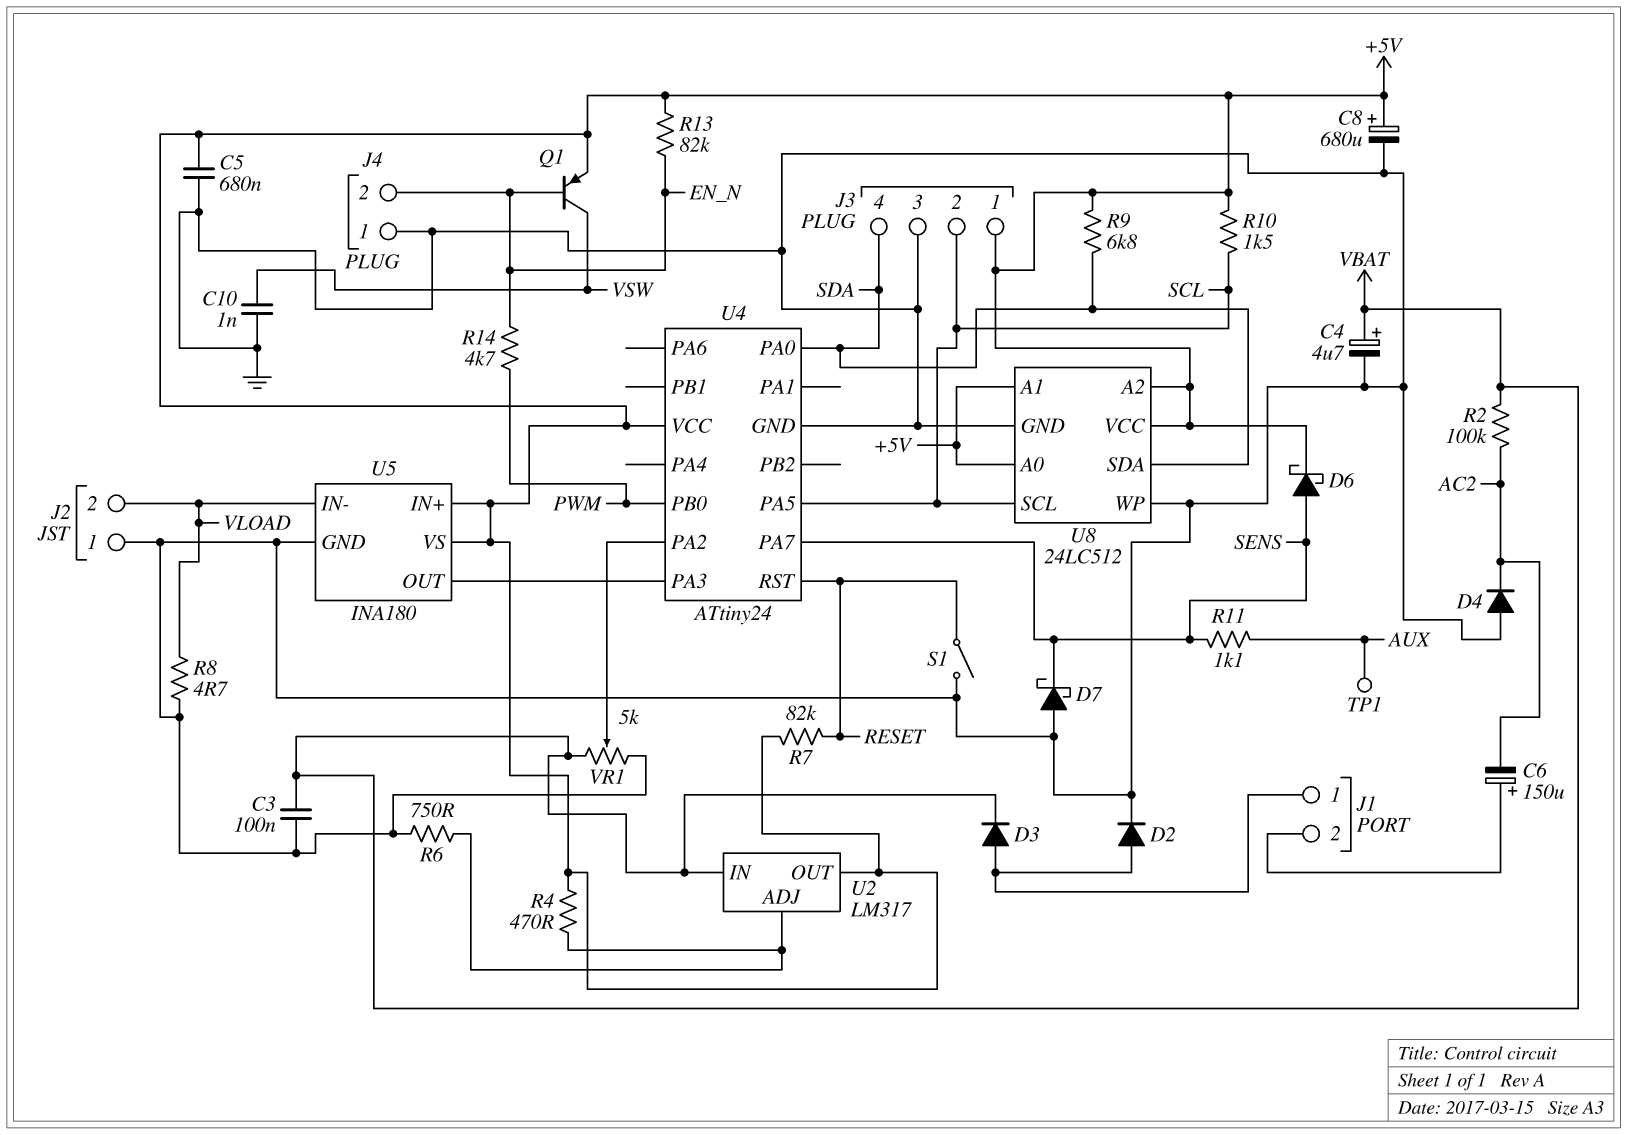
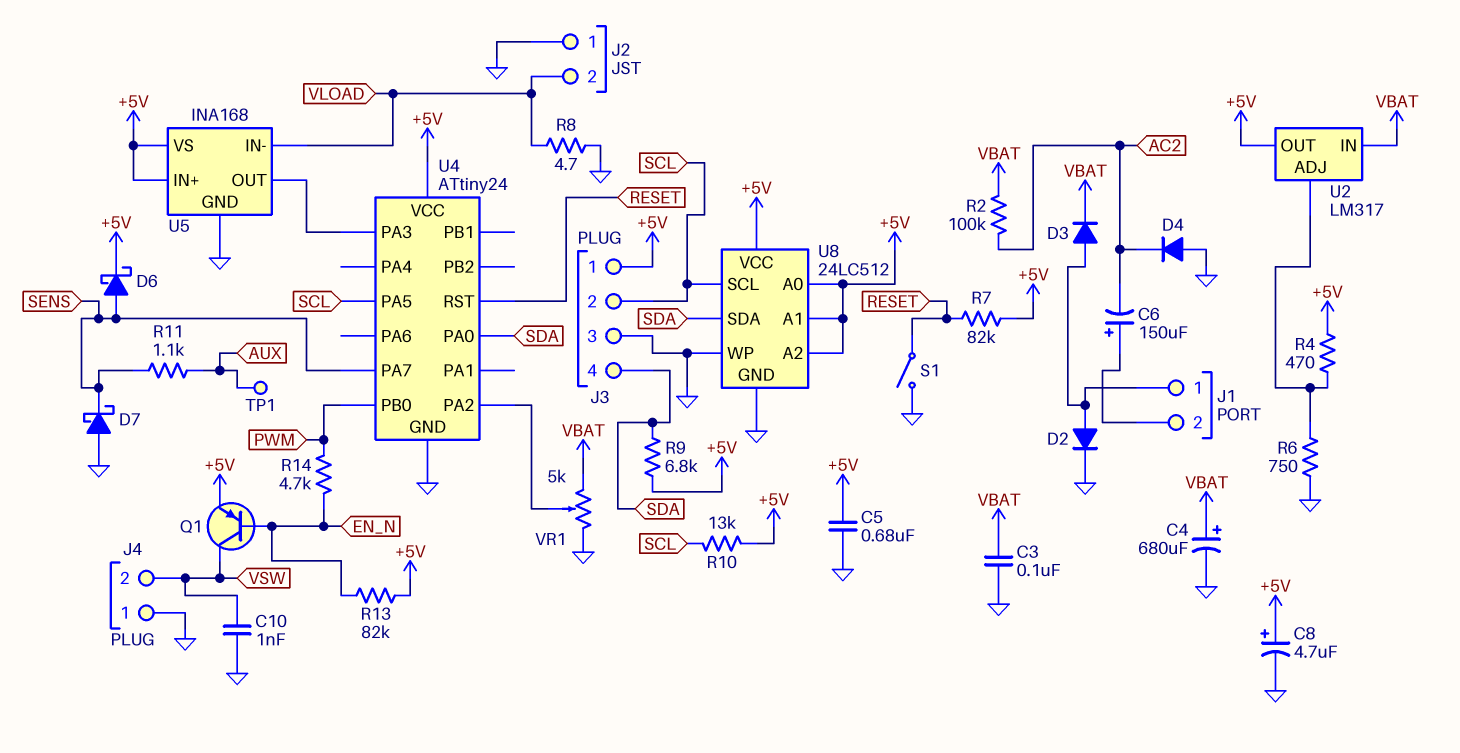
C4: 4.7uF (plus VBAT, minus GND) -> 680uF (plus VBAT, minus GND)
C8: 680uF (plus +5V, minus GND) -> 4.7uF (plus +5V, minus GND)
J4 pin 2: EN_N -> VSW
R10: 1.5k (+5V, SCL) -> 13k (+5V, SCL)
U5: INA180 -> INA168

